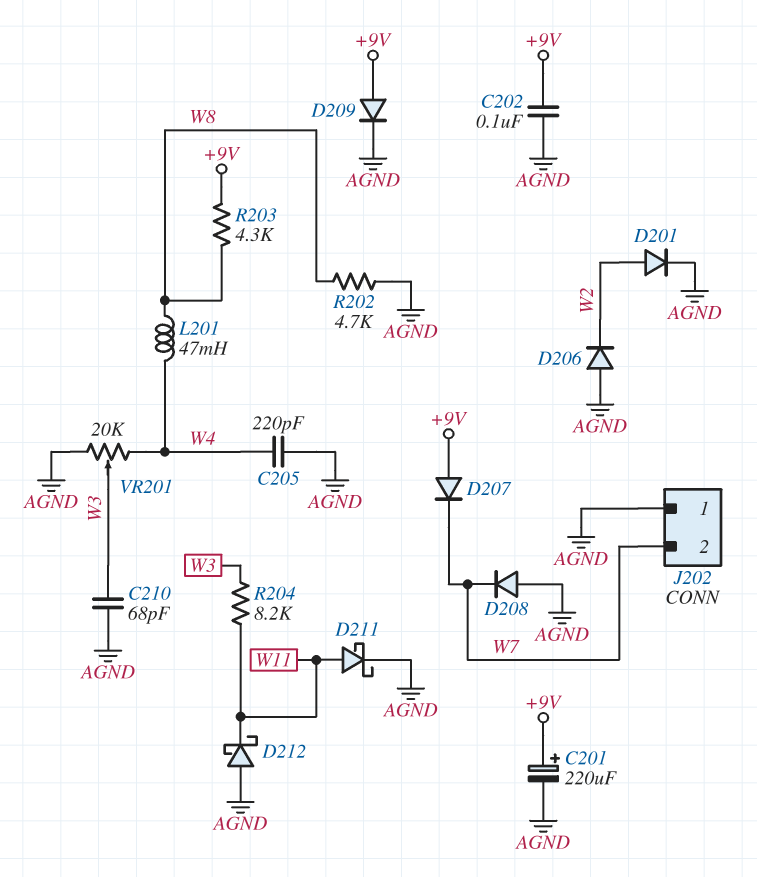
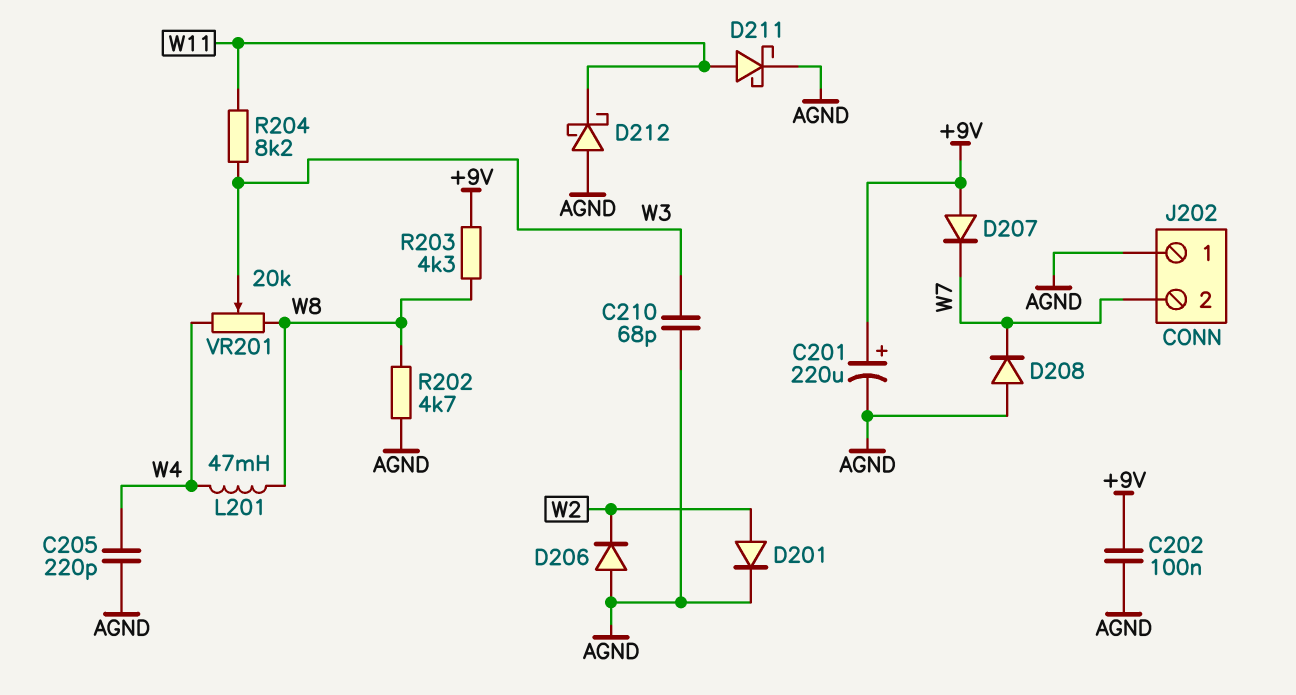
D209: diode (A +9V, K AGND) -> none
VR201: 20k (AGND, W4, wiper W3) -> 20k (W4, W8, wiper W3)

